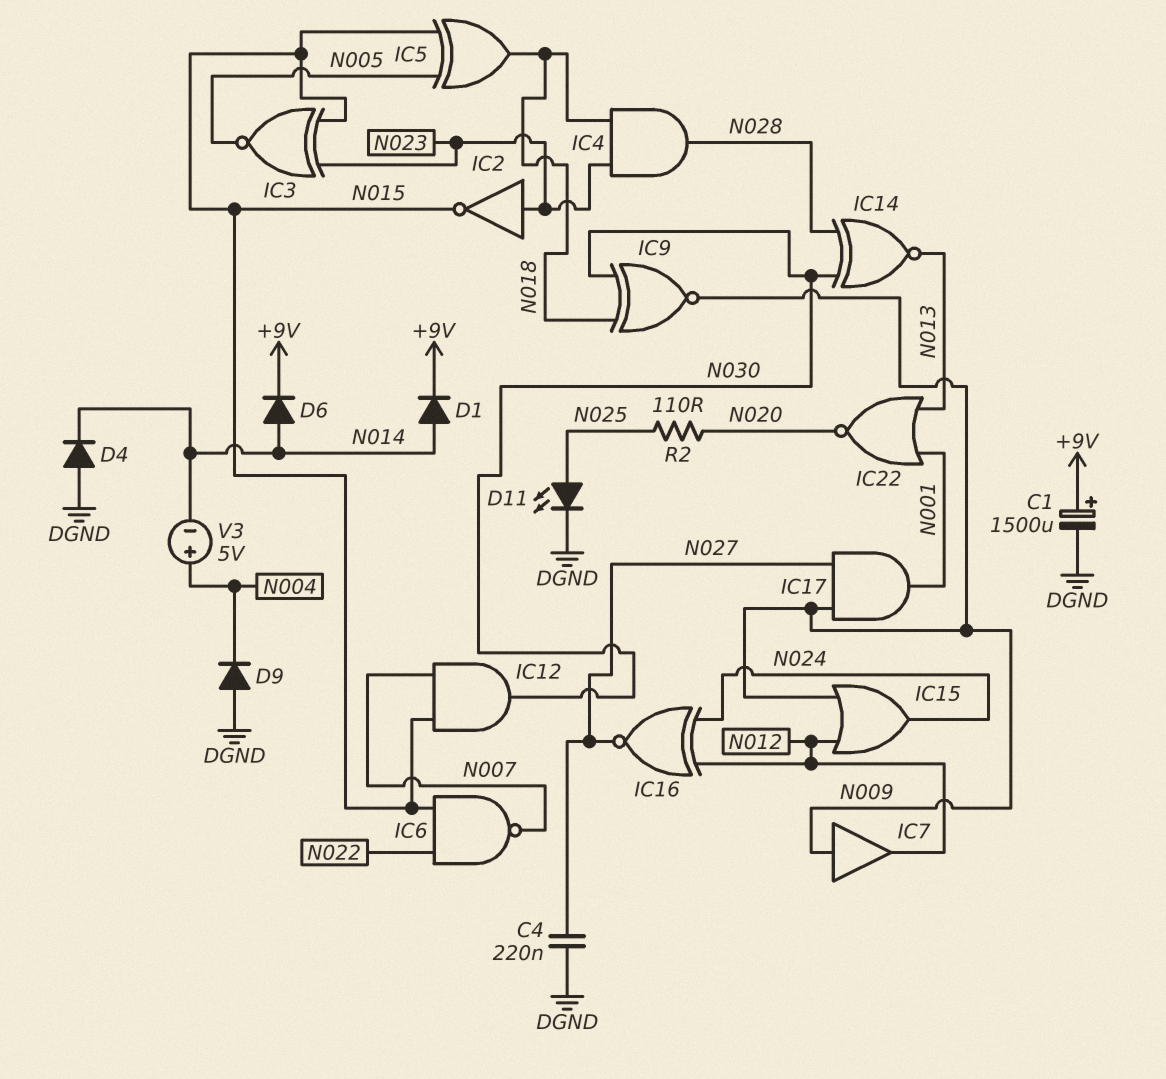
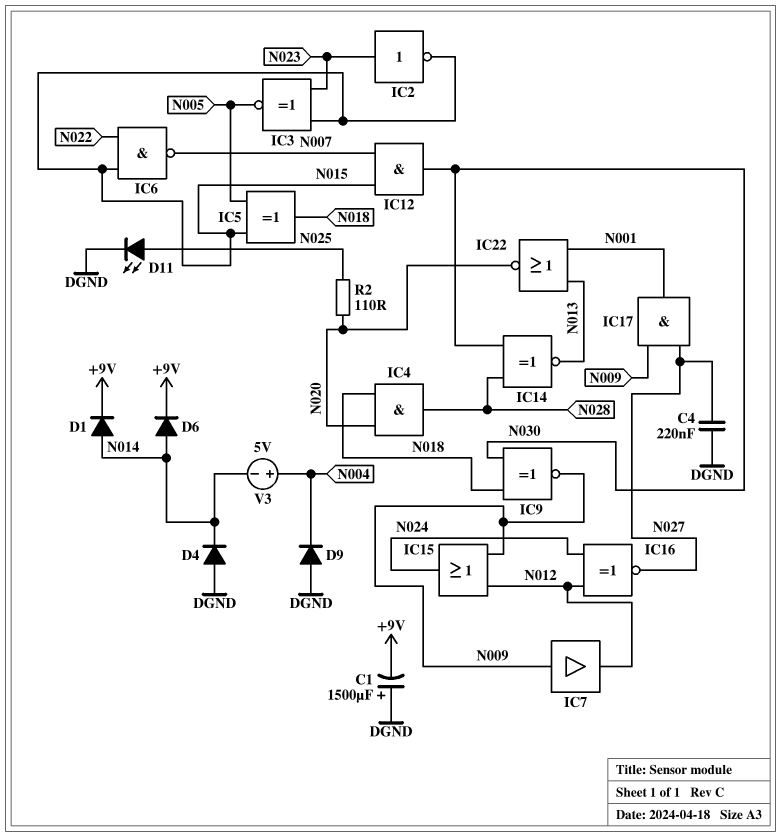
C1: 1500uF (plus +9V, minus DGND) -> 1500uF (plus DGND, minus +9V)
IC4: AND (in N018, in N023, out N028) -> AND (in N018, in N020, out N028)

